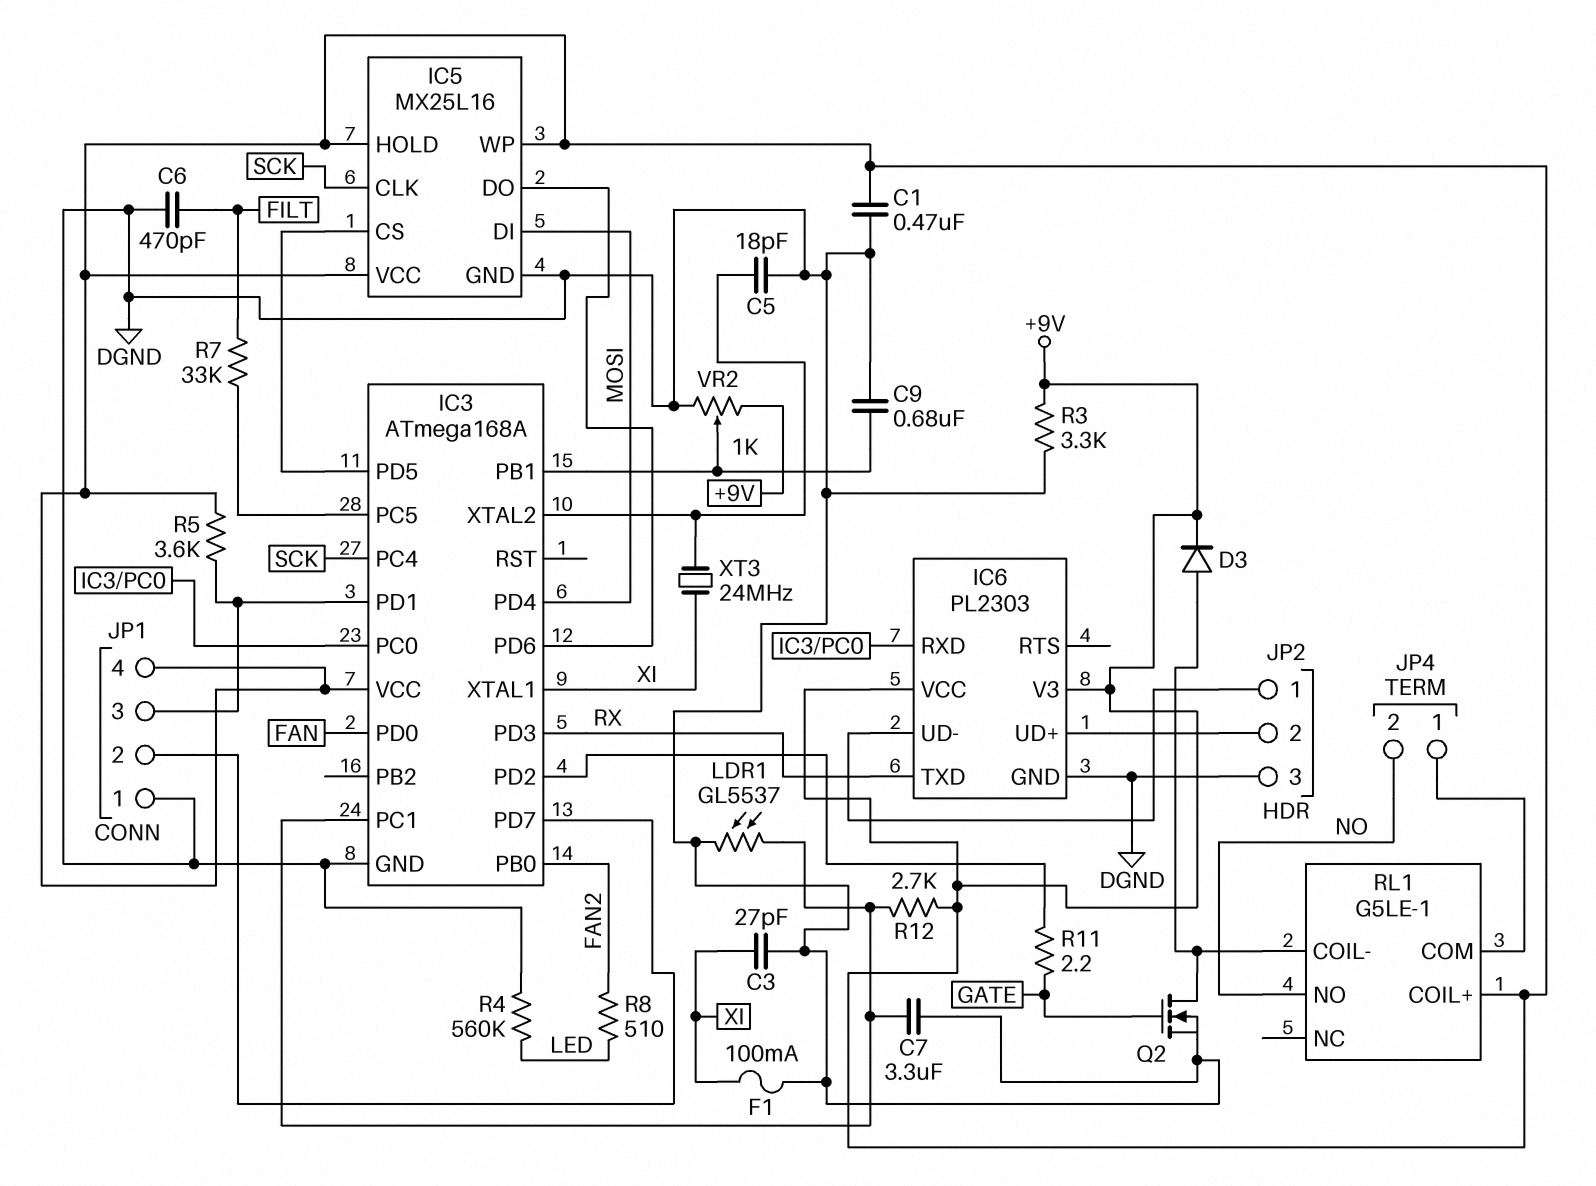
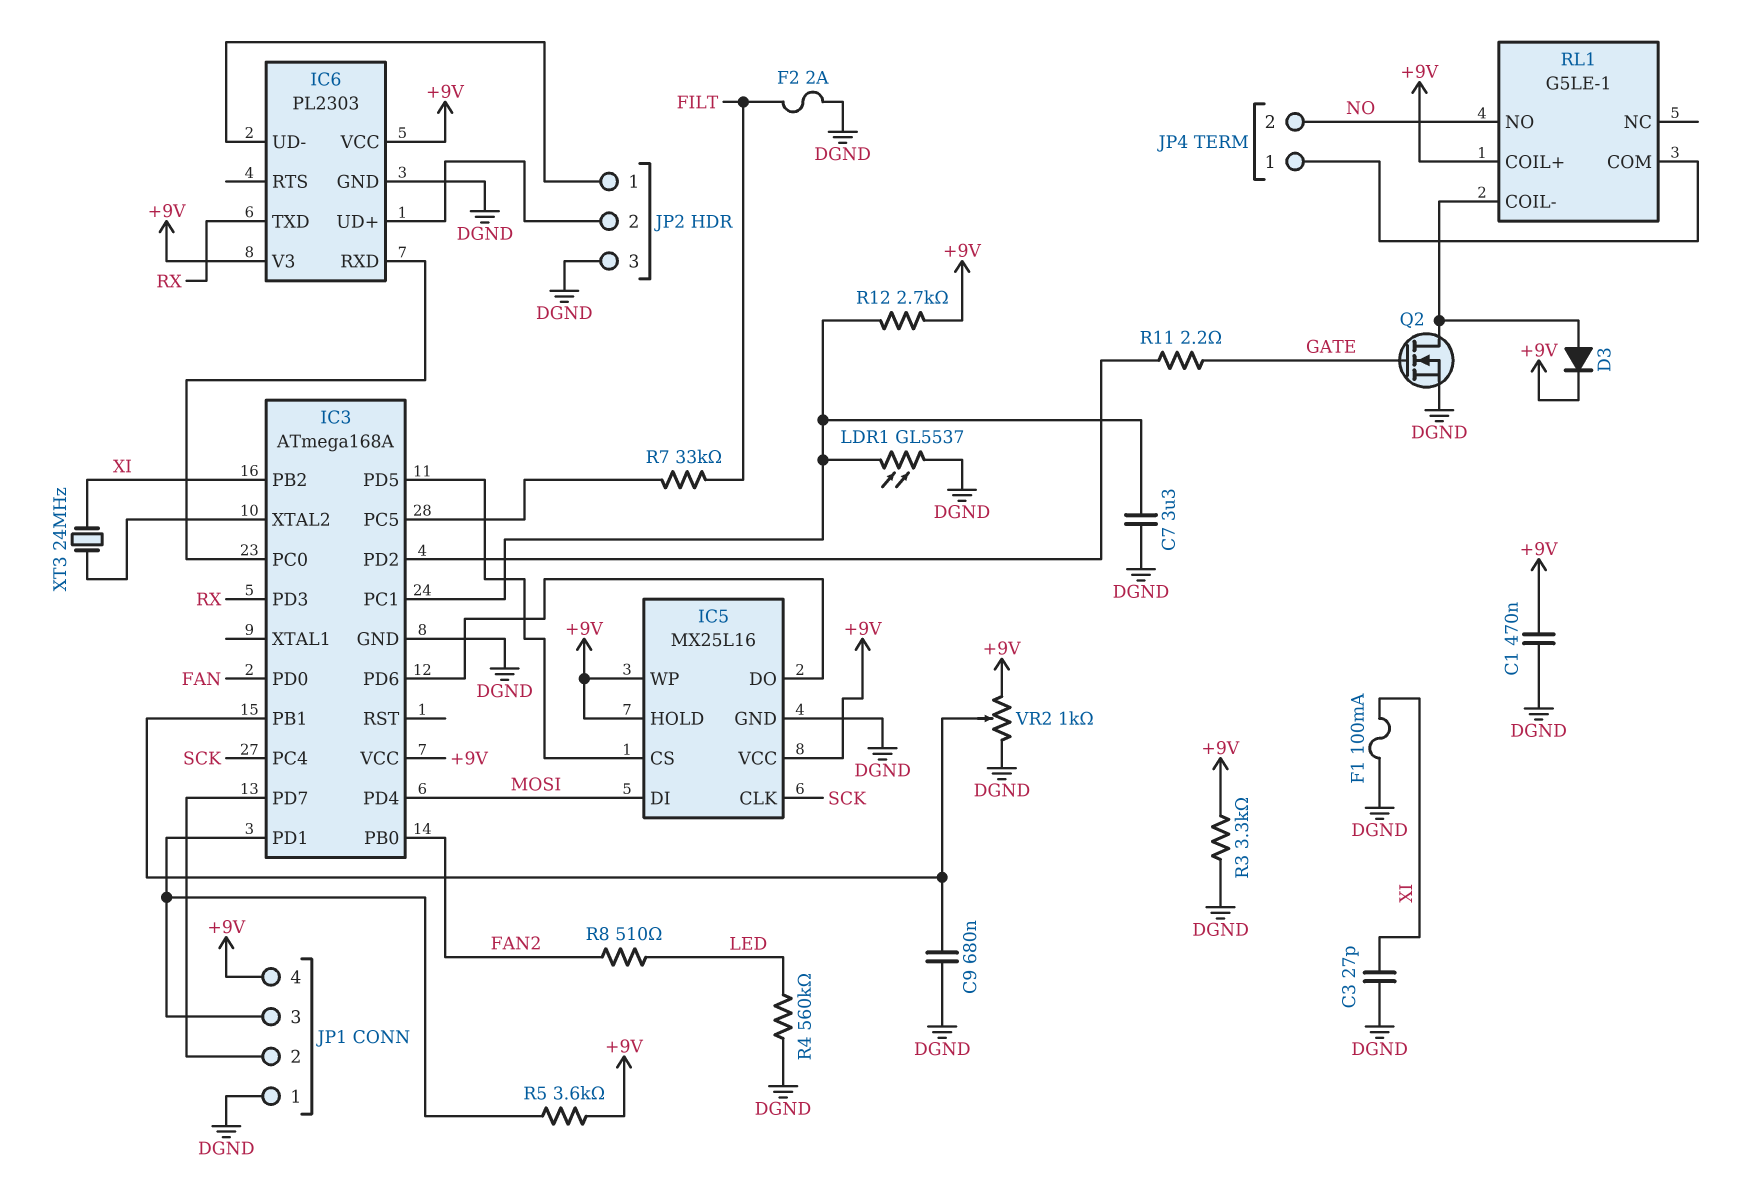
C5: 18pF (DGND, IC3/XTAL2) -> none
C6: 470pF (DGND, FILT) -> none
F2: none -> 2A (DGND, FILT)
IC3 pin PB2: none -> XI
IC3 pin XTAL1: XI -> none

